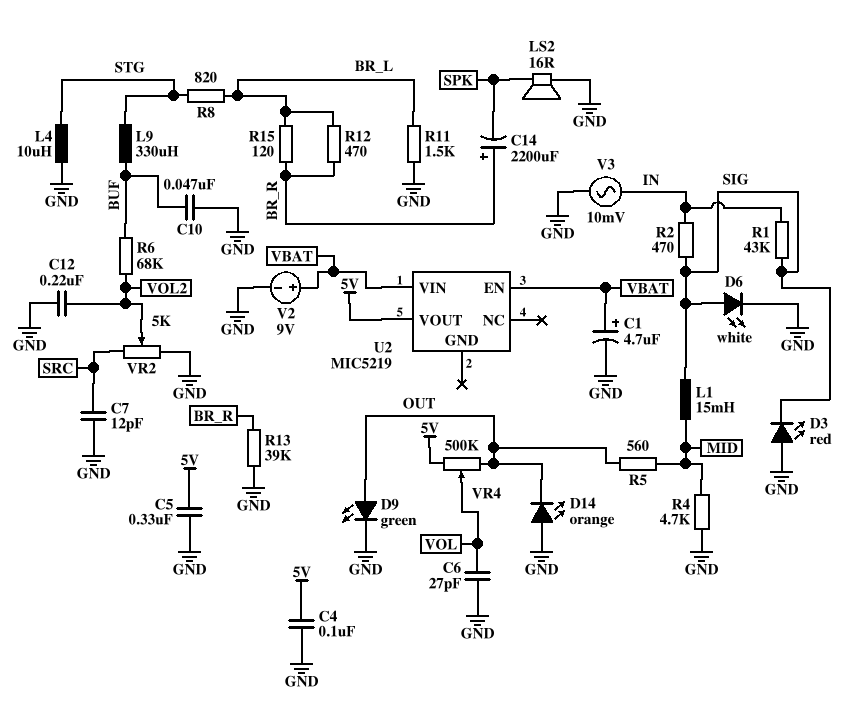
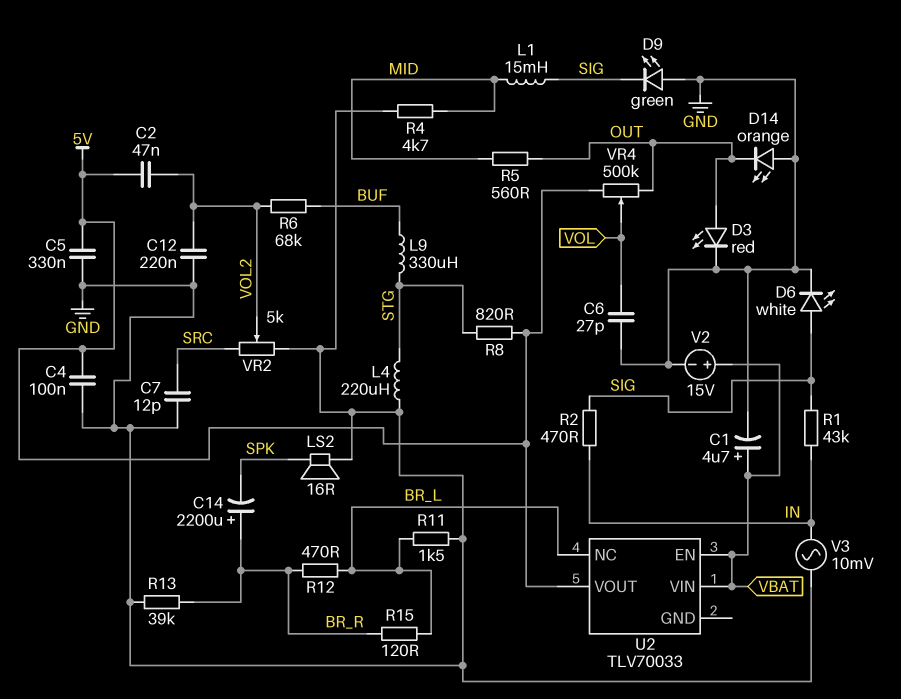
C2: none -> 47nF (5V, VOL2)
C10: 47nF (BUF, GND) -> none
D3: LED red (A GND, K SIG) -> LED red (A OUT, K GND)
D9: LED green (A OUT, K GND) -> LED green (A GND, K SIG)
L4: 10uH (GND, STG) -> 220uH (GND, STG)
R8: 820 (BR_L, STG) -> 820 (5V, STG)
U2: MIC5219 -> TLV70033
U2 pin NC: none -> BR_L
V2: 9V (plus VBAT, minus GND) -> 15V (plus VBAT, minus GND)

